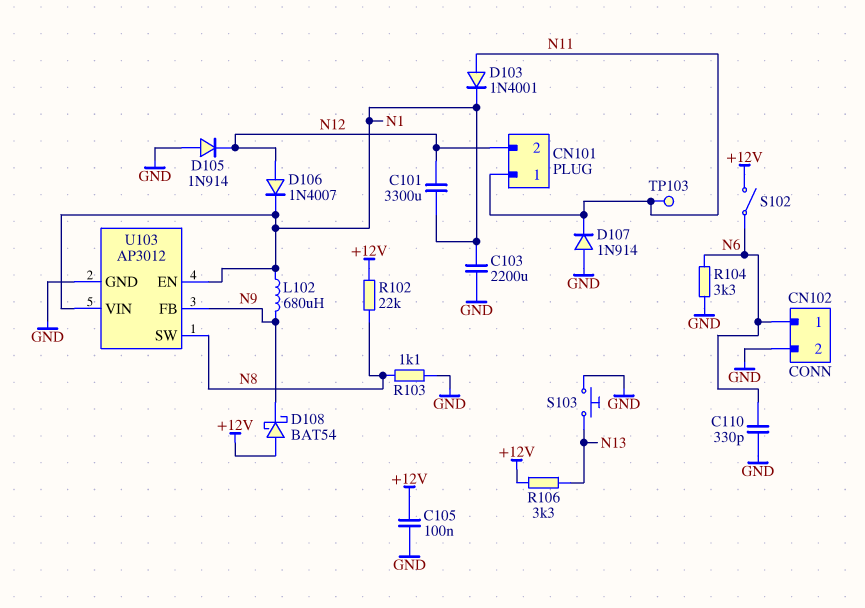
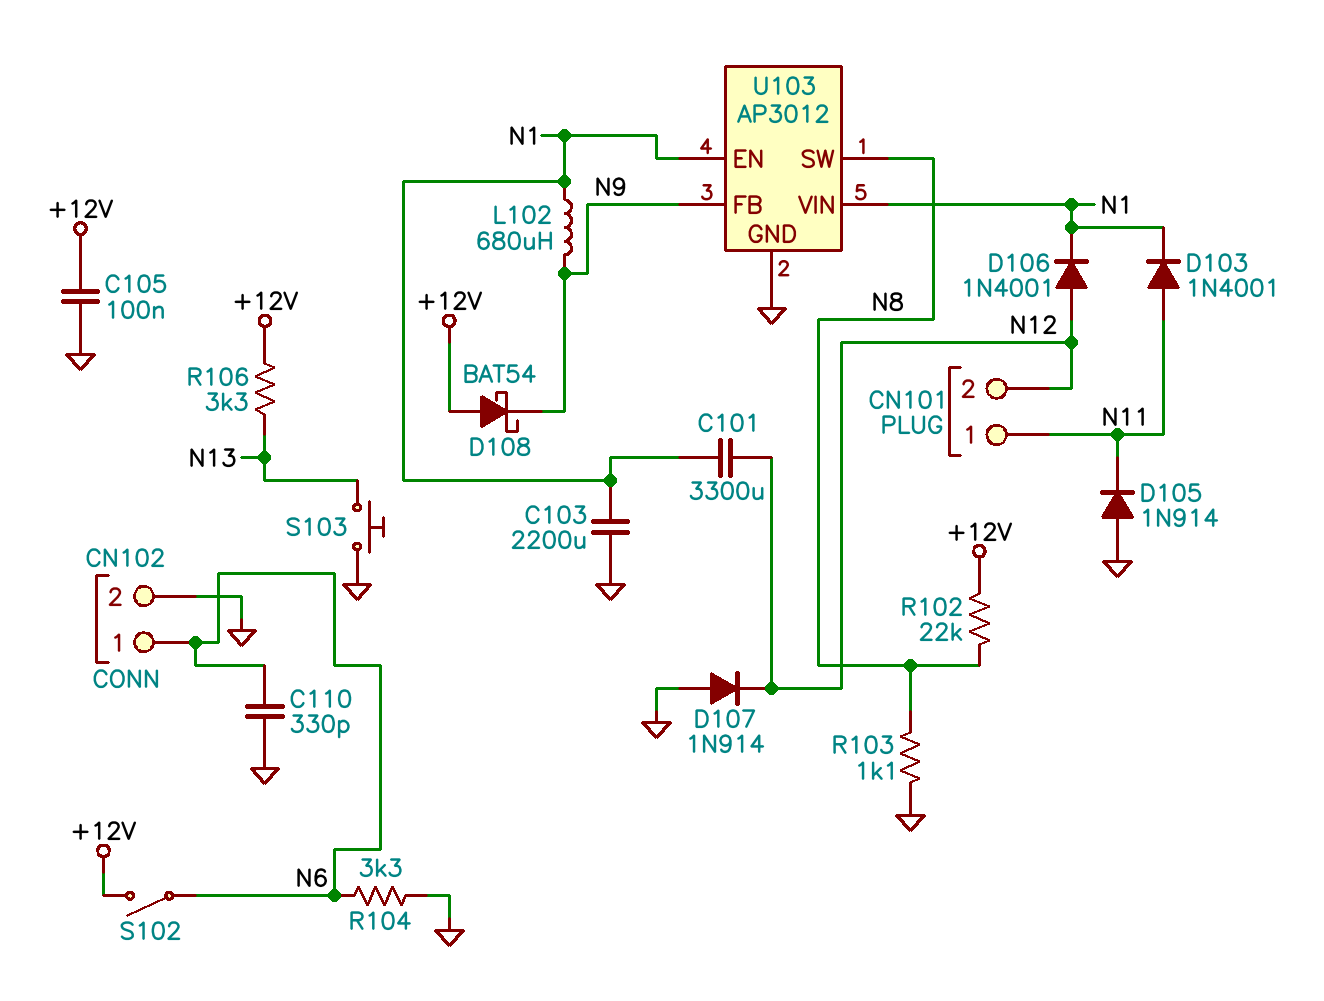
D105: diode 1N914 (A GND, K N12) -> diode 1N914 (A GND, K N11)
D106: diode 1N4007 (A N12, K N1) -> diode 1N4001 (A N12, K N1)
D107: diode 1N914 (A GND, K N11) -> diode 1N914 (A GND, K N12)
TP103: test point (N11) -> none

